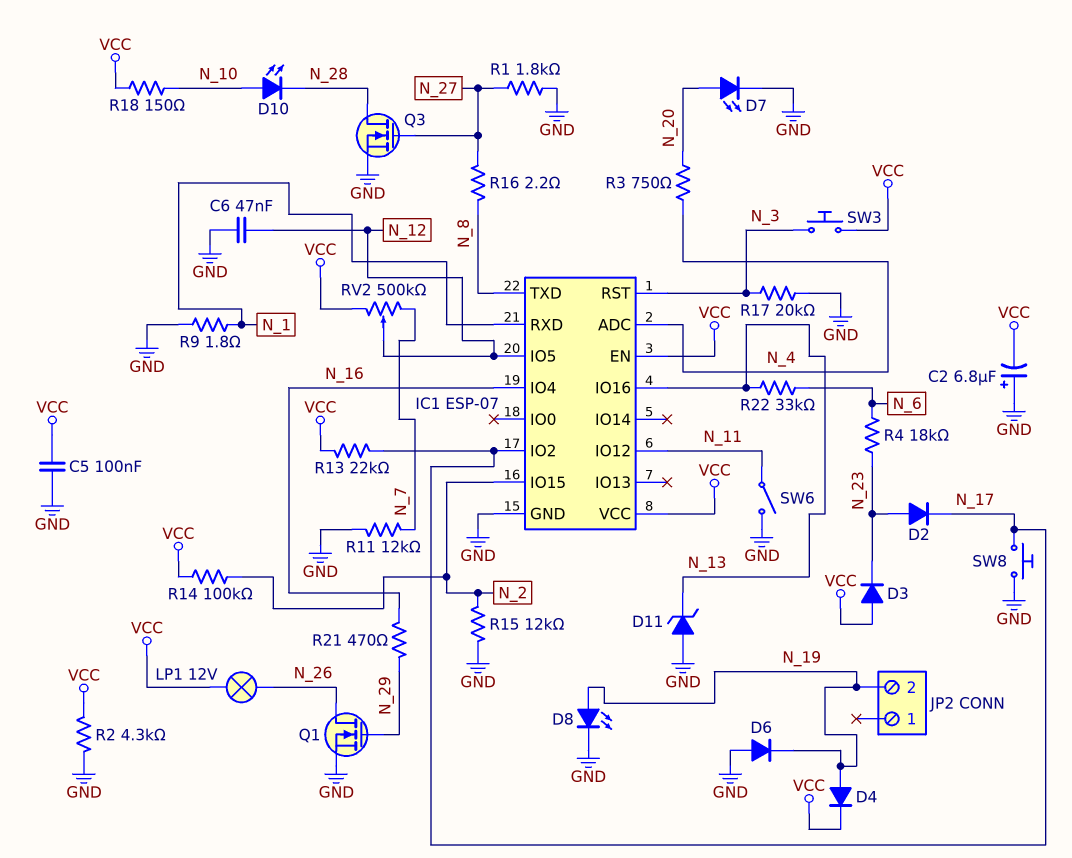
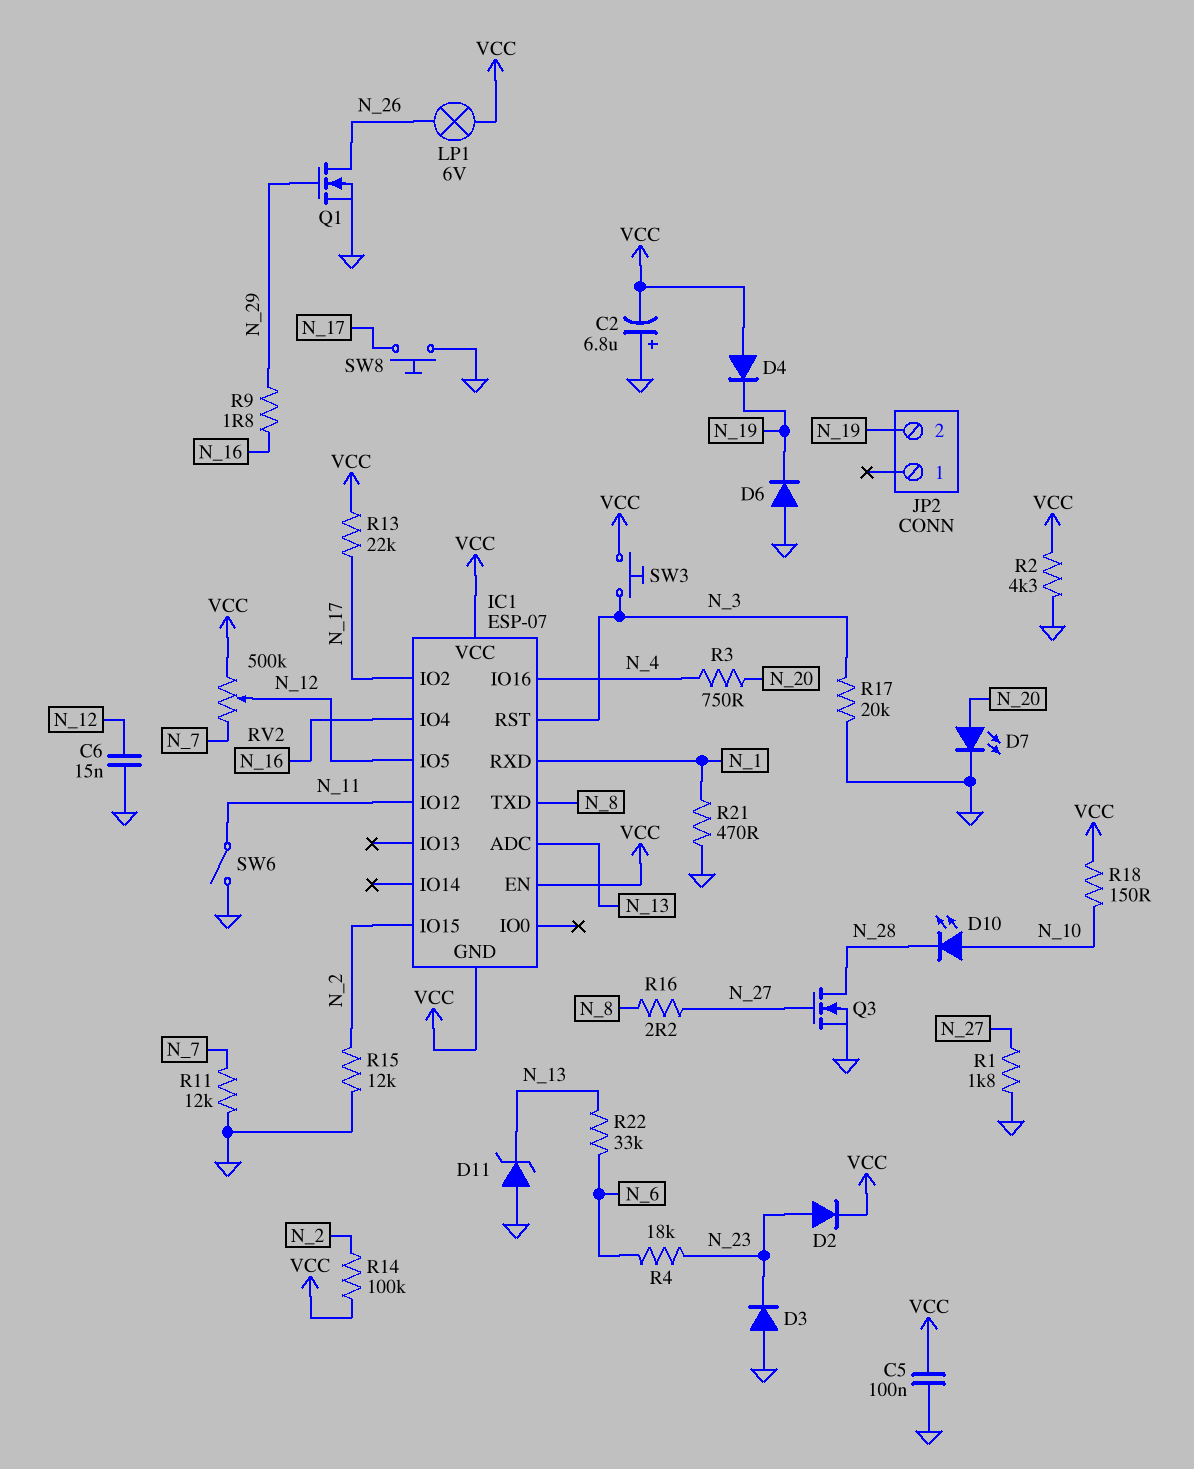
C6: 47nF (GND, N_12) -> 15nF (GND, N_12)
D2: diode (A N_23, K N_17) -> diode (A N_23, K VCC)
D3: diode (A VCC, K N_23) -> diode (A GND, K N_23)
D4: diode (A N_19, K VCC) -> diode (A VCC, K N_19)
D8: LED (A N_19, K GND) -> none
IC1 pin ADC: N_4 -> N_13
IC1 pin GND: GND -> VCC
IC1 pin IO16: N_13 -> N_4
LP1: lamp 12V (N_26, VCC) -> lamp 6V (N_26, VCC)
R9: 1.8 (GND, N_1) -> 1.8 (N_16, N_29)
R21: 470 (N_16, N_29) -> 470 (GND, N_1)

